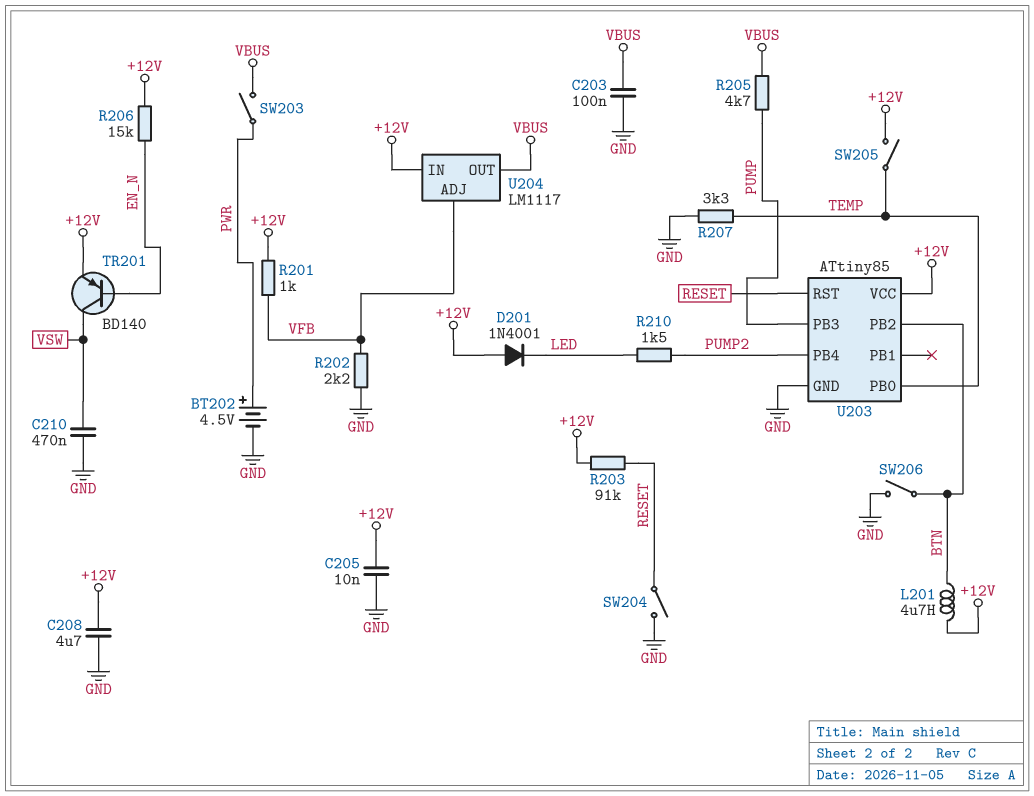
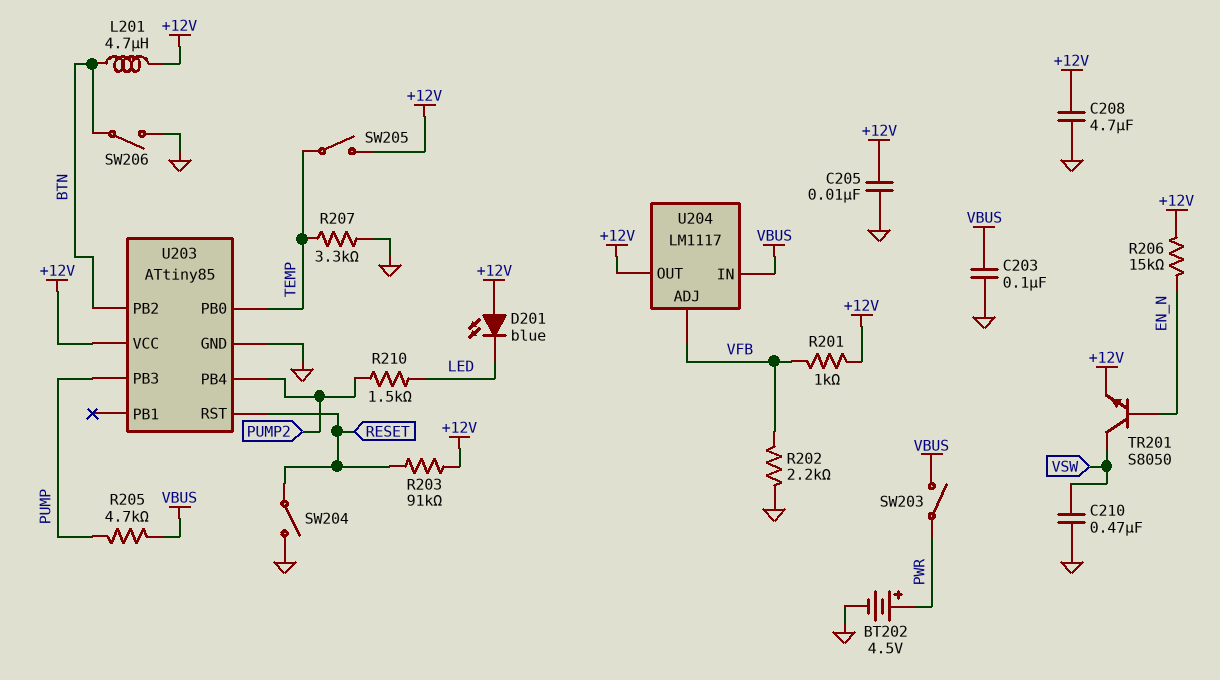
D201: diode 1N4001 (A +12V, K LED) -> LED blue (A +12V, K LED)
TR201: PNP BD140 (B EN_N, C VSW, E +12V) -> NPN S8050 (B EN_N, C VSW, E +12V)
U204 pin IN: +12V -> VBUS
U204 pin OUT: VBUS -> +12V

